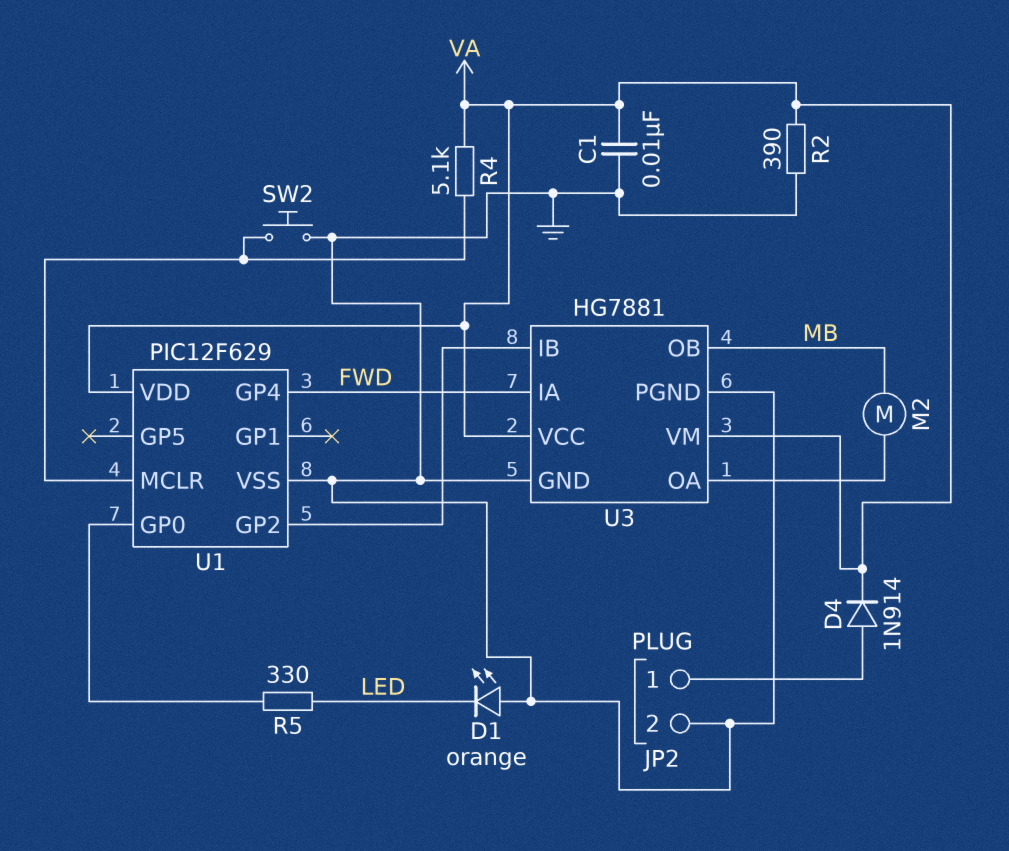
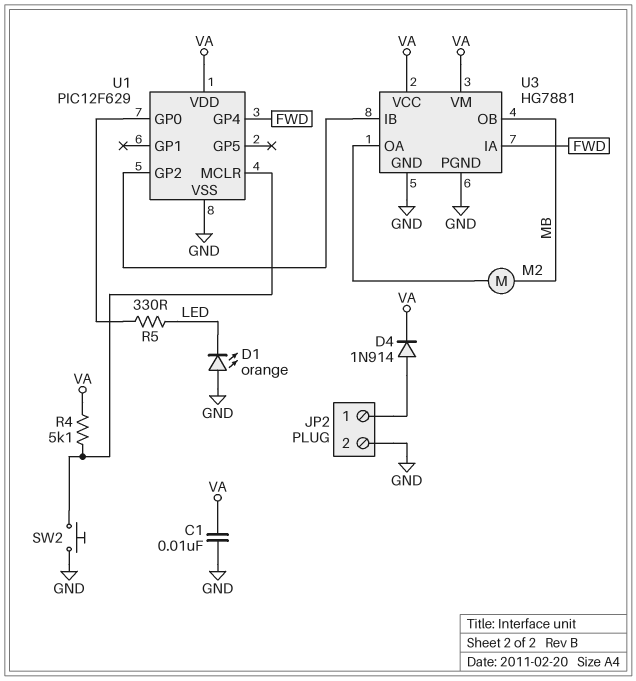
R2: 390 (GND, VA) -> none

